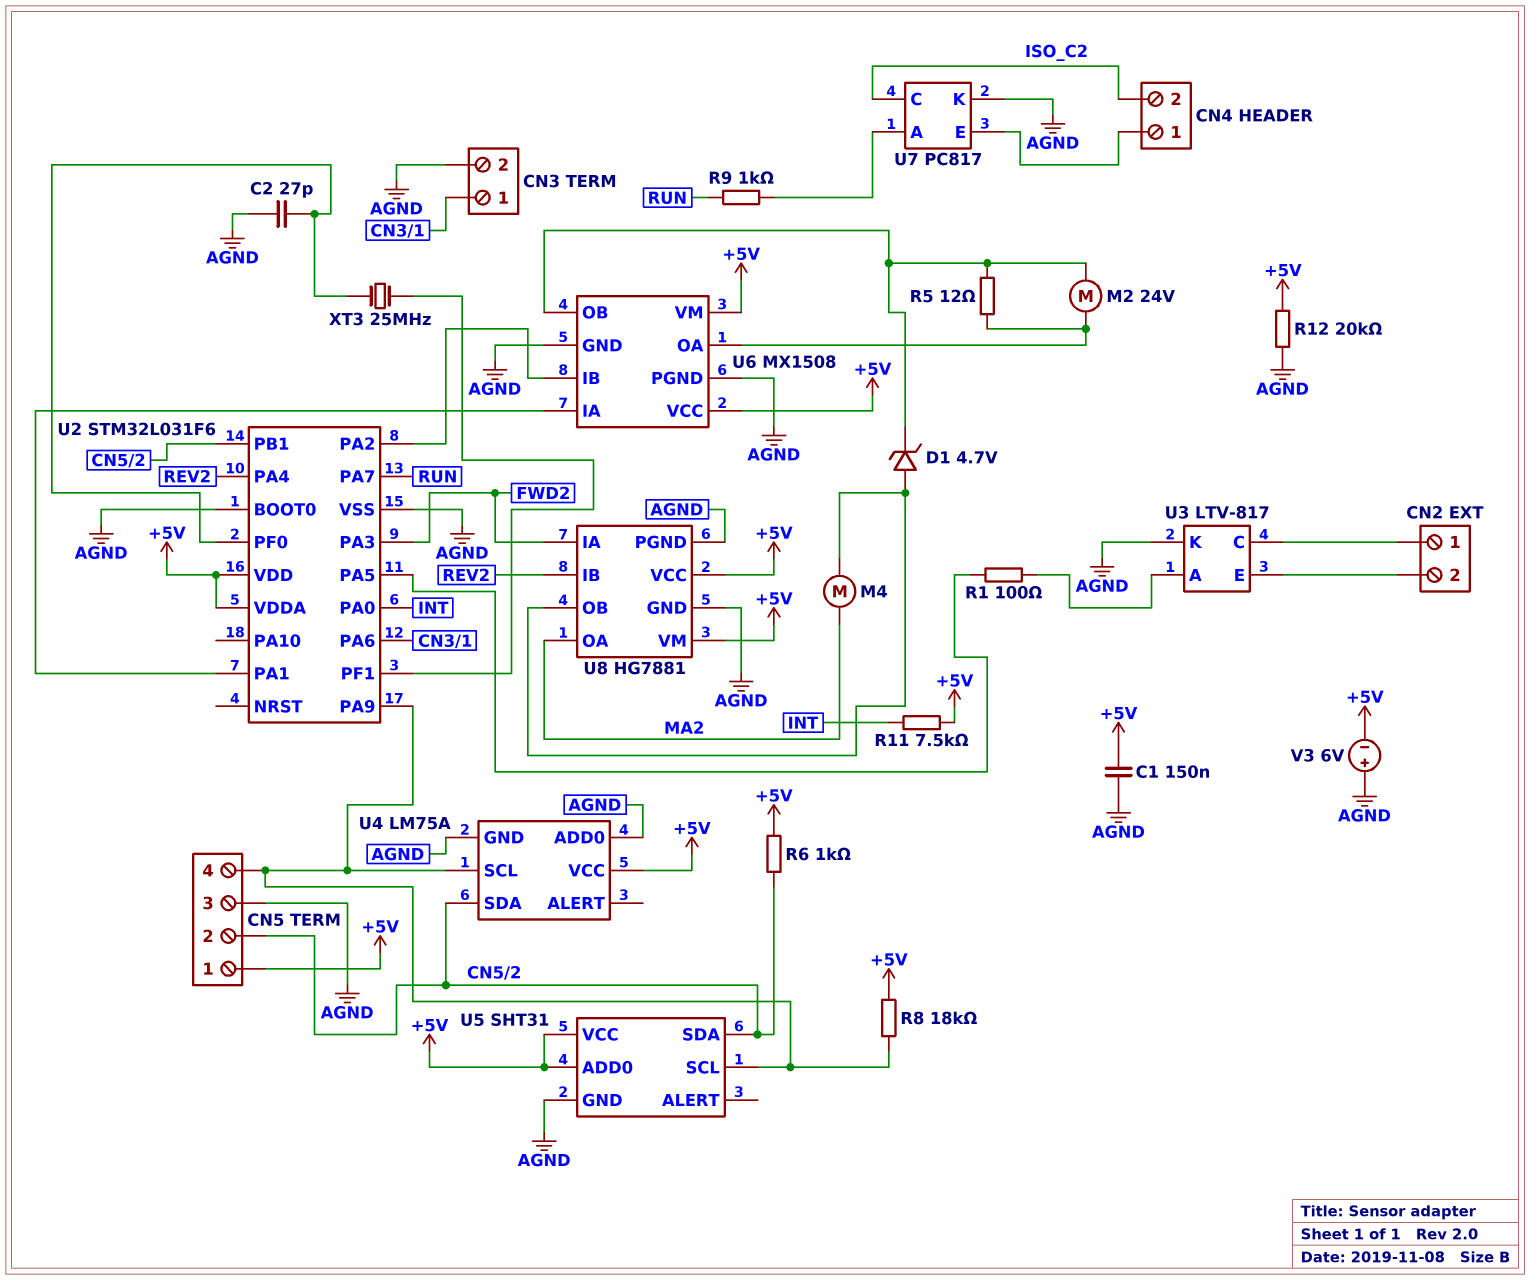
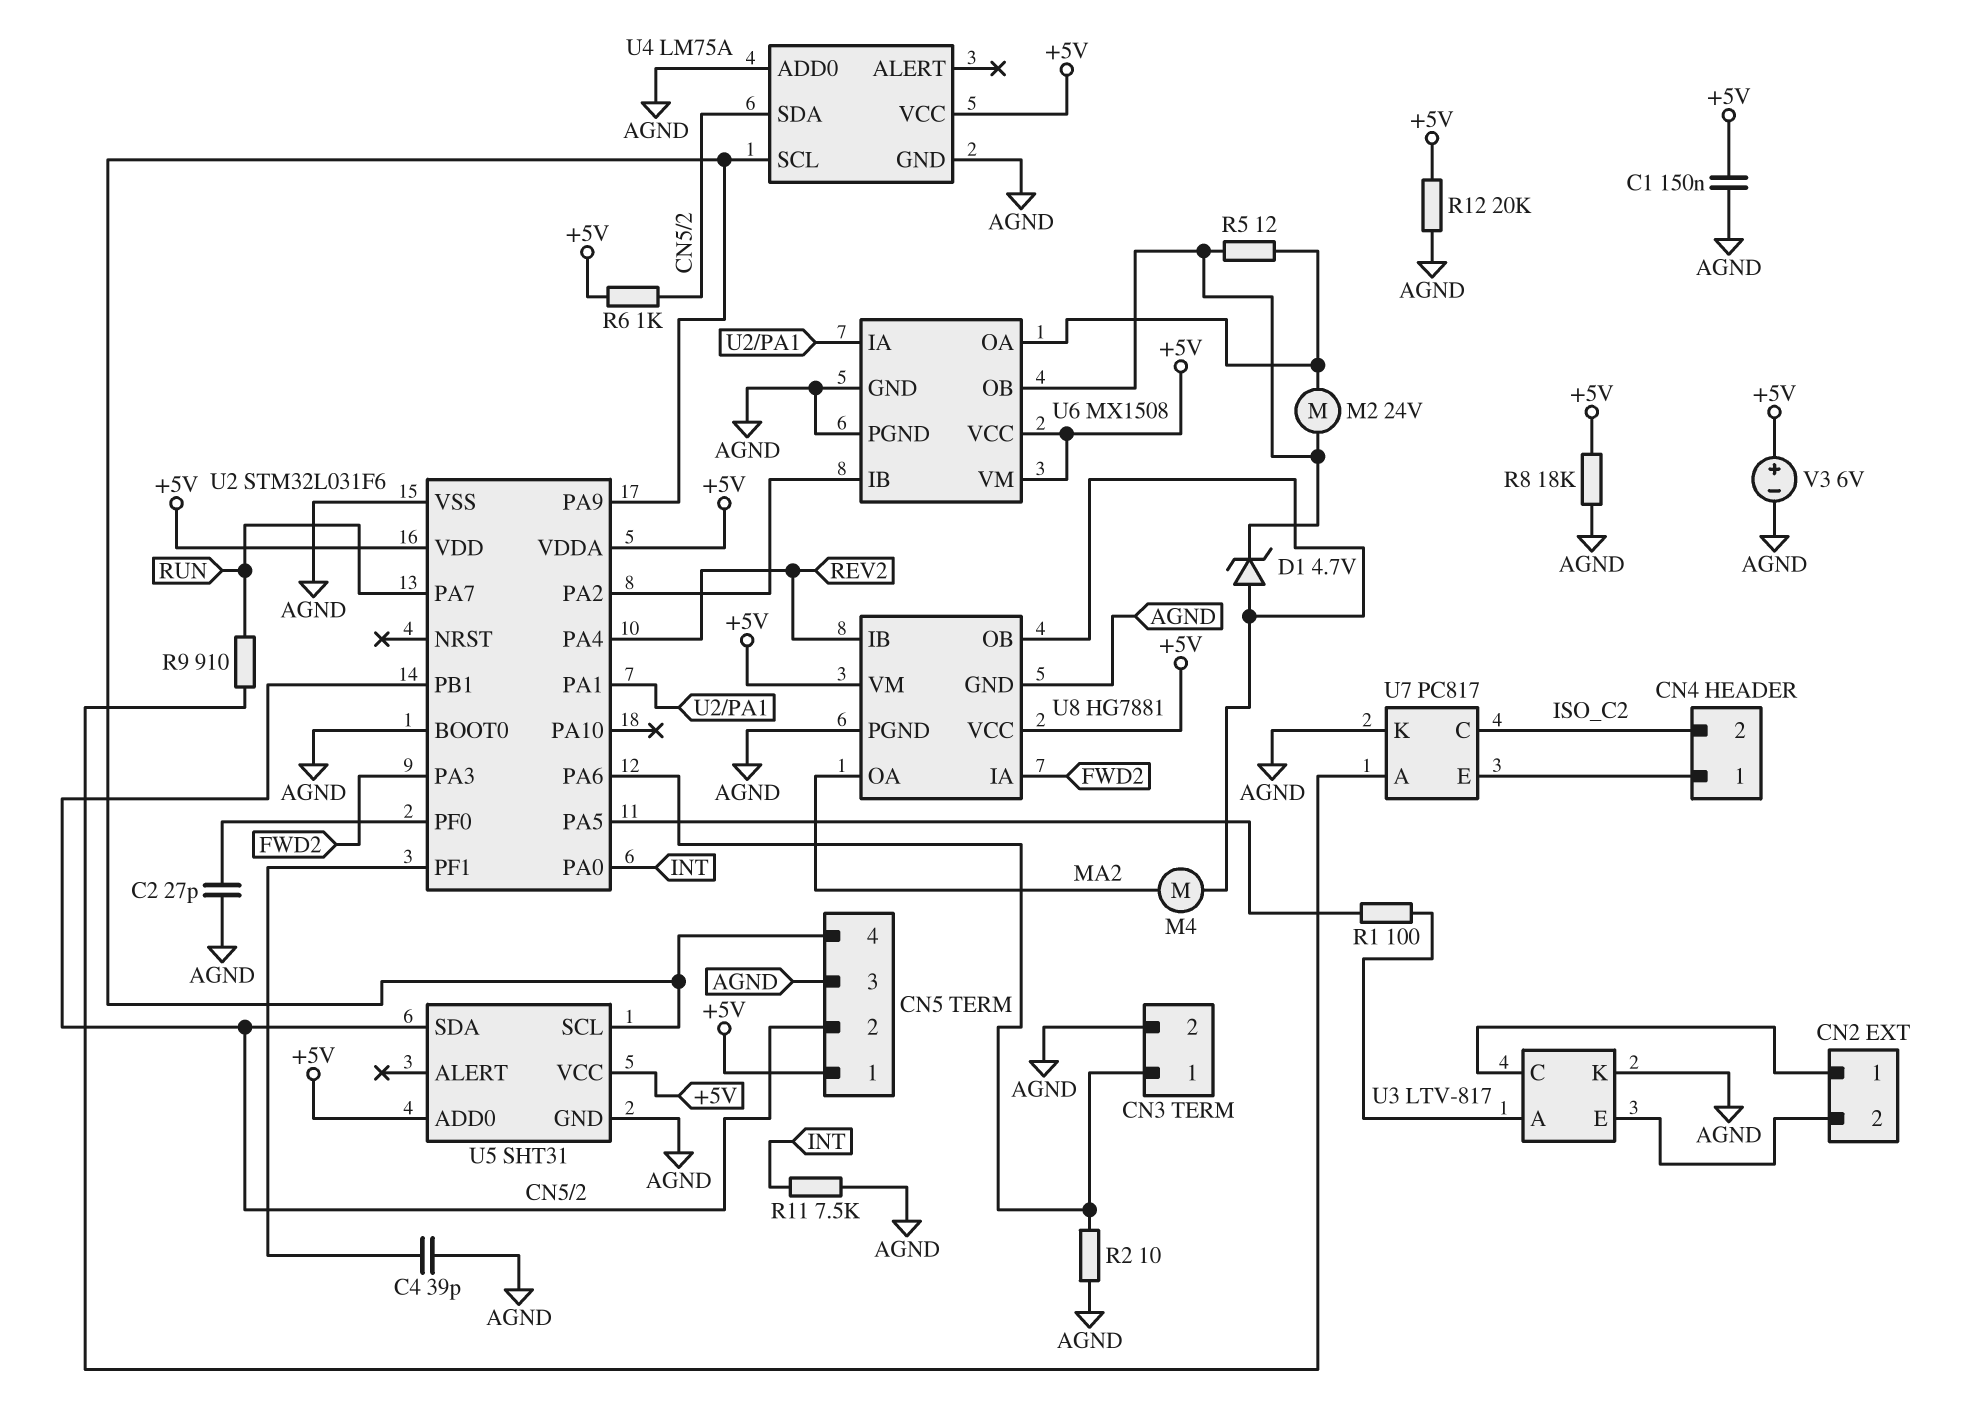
C4: none -> 39pF (AGND, U2/PF1)
R2: none -> 10 (AGND, CN3/1)
R8: 18k (+5V, CN5/4) -> 18k (+5V, AGND)
R9: 1k (RUN, U7/A) -> 910 (RUN, U7/A)
R11: 7.5k (+5V, INT) -> 7.5k (AGND, INT)
V3: 6V (plus AGND, minus +5V) -> 6V (plus +5V, minus AGND)
XT3: 25MHz (U2/PF0, U2/PF1) -> none

